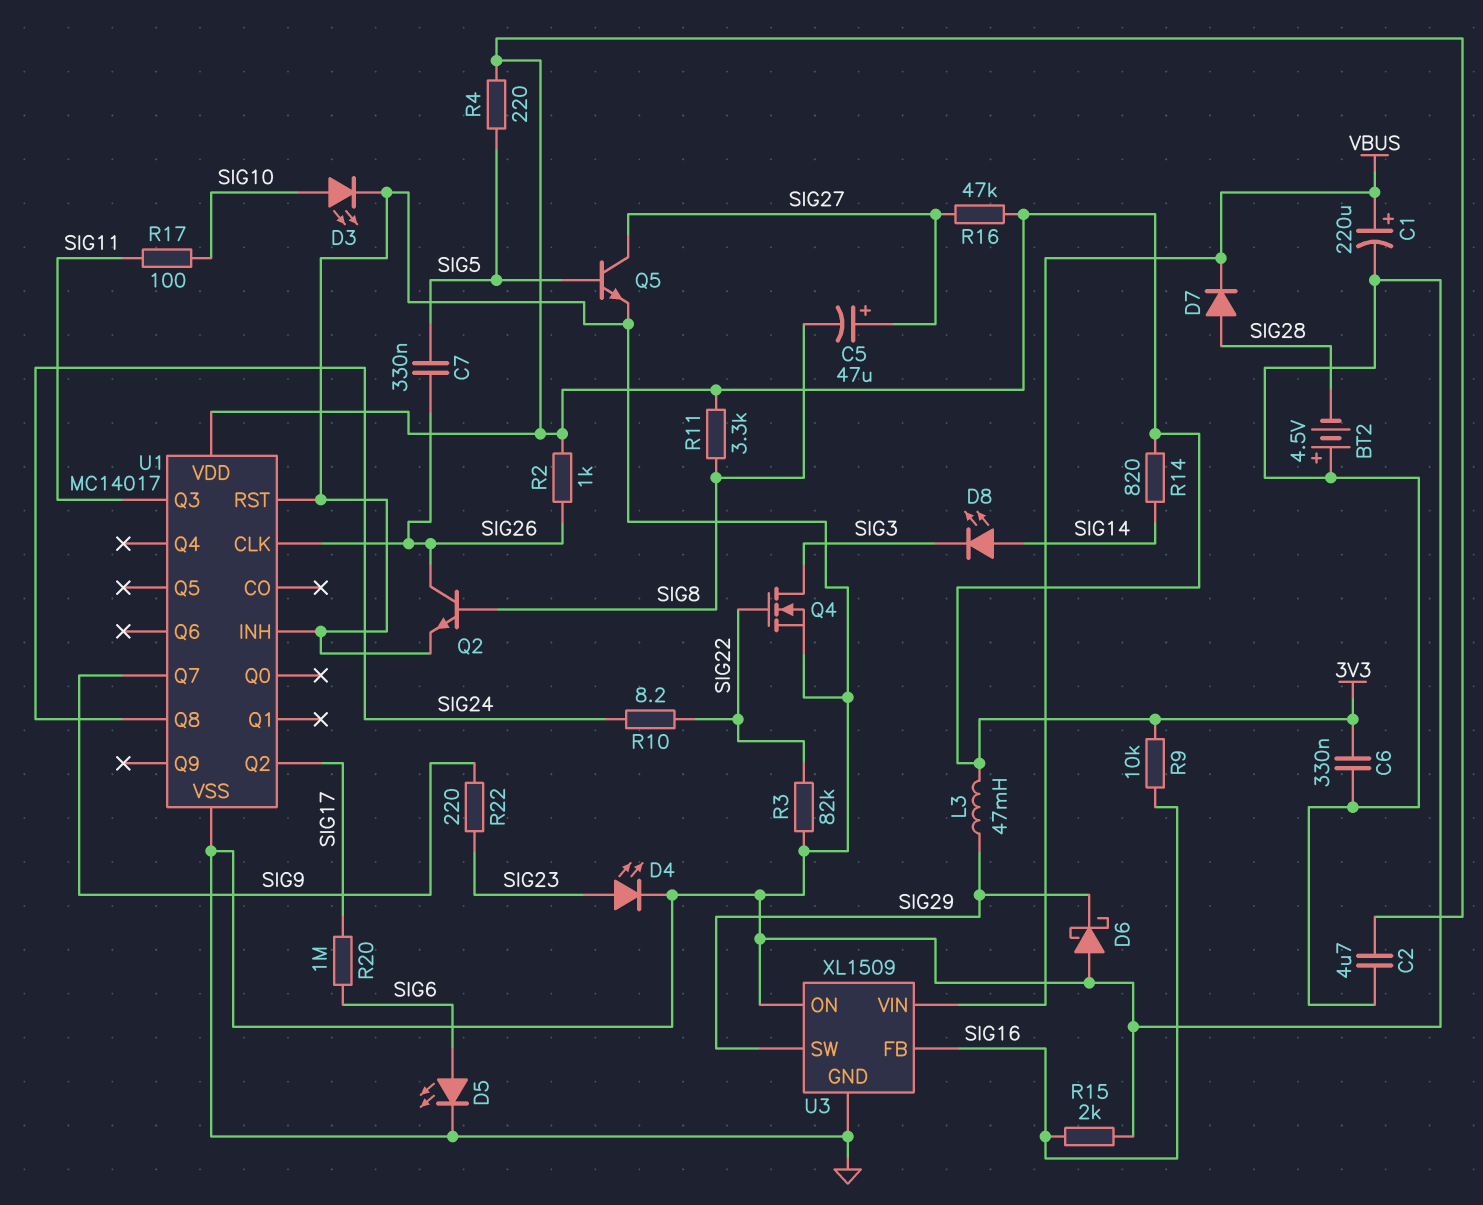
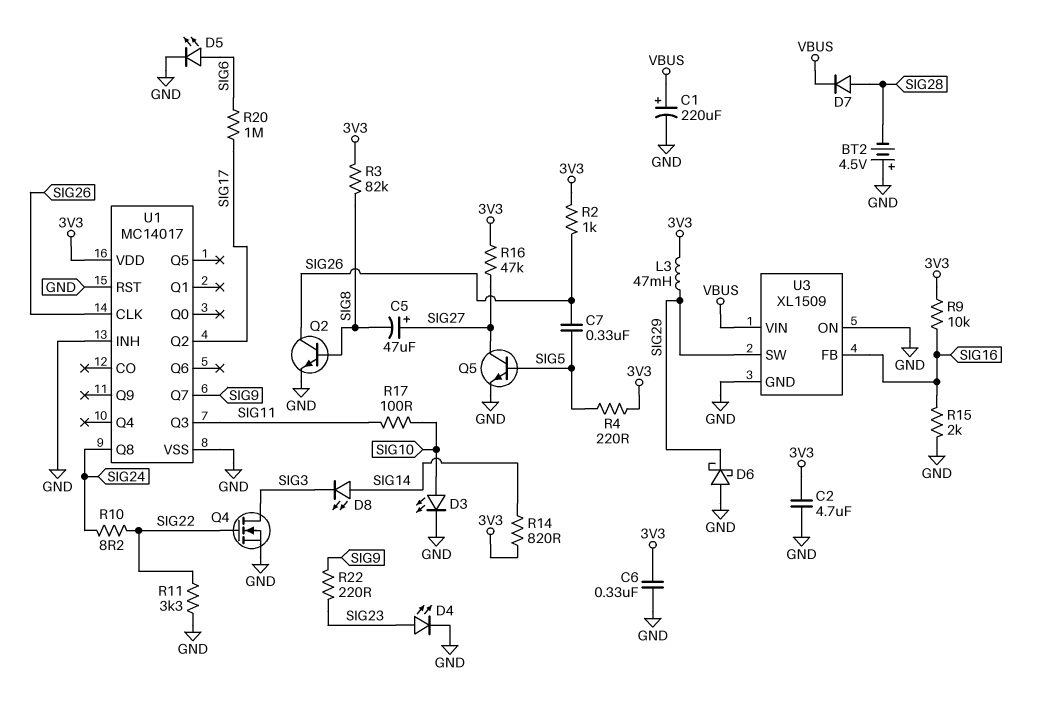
R3: 82k (GND, SIG22) -> 82k (3V3, SIG8)
R11: 3.3k (3V3, SIG8) -> 3.3k (GND, SIG22)

